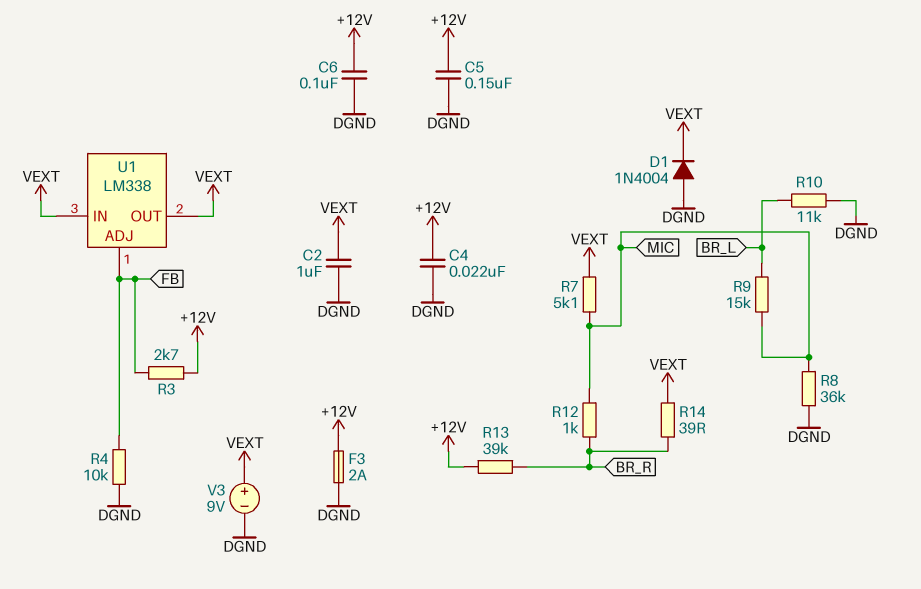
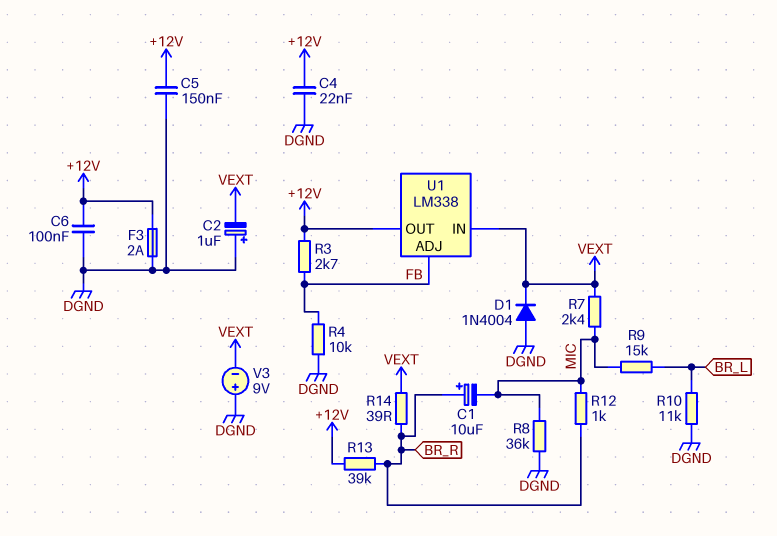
C1: none -> 10uF (plus BR_R, minus MIC)
C2: 1uF (DGND, VEXT) -> 1uF (plus DGND, minus VEXT)
R7: 5.1k (MIC, VEXT) -> 2.4k (MIC, VEXT)
U1 pin OUT: VEXT -> +12V
V3: 9V (plus VEXT, minus DGND) -> 9V (plus DGND, minus VEXT)

